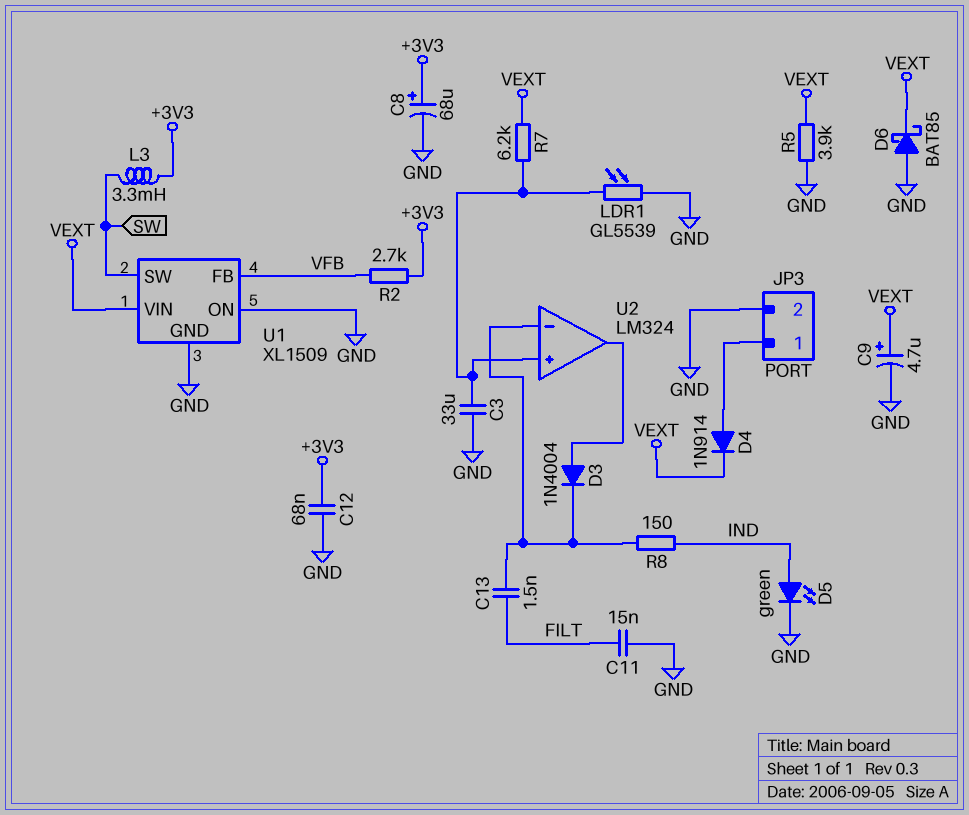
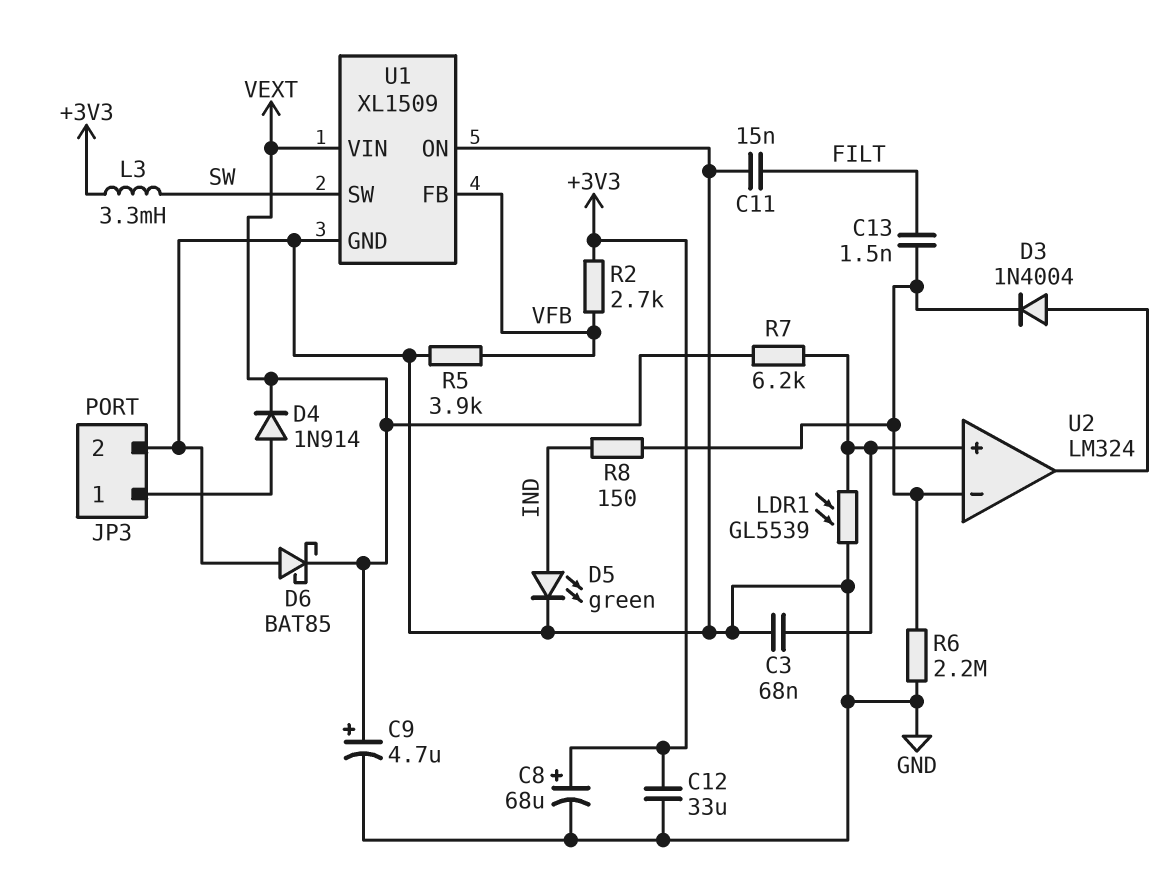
C3: 33uF (GND, U2/in+) -> 68nF (GND, U2/in+)
C12: 68nF (+3V3, GND) -> 33uF (+3V3, GND)
R5: 3.9k (GND, VEXT) -> 3.9k (GND, VFB)
R6: none -> 2.2M (GND, U2/in-)

